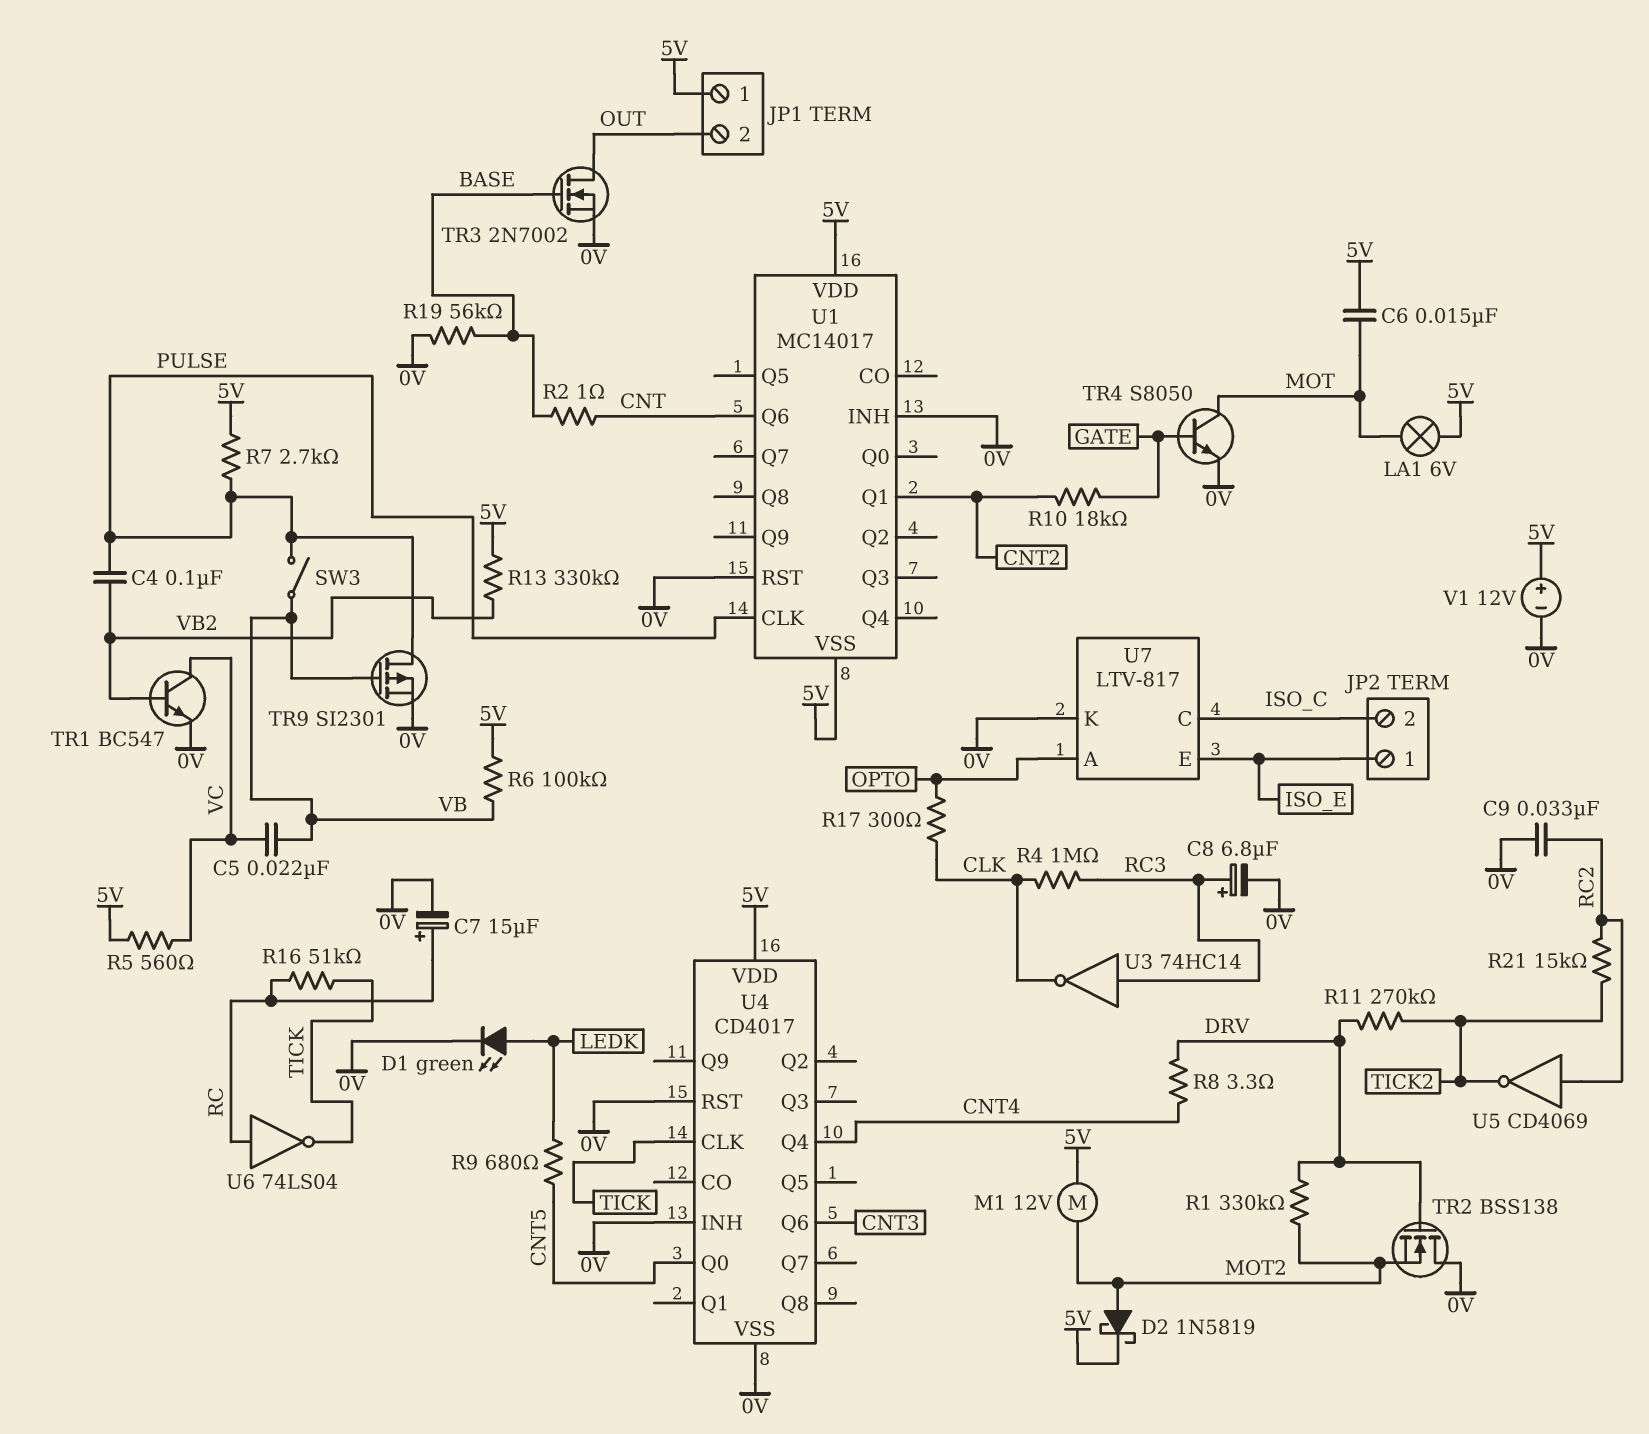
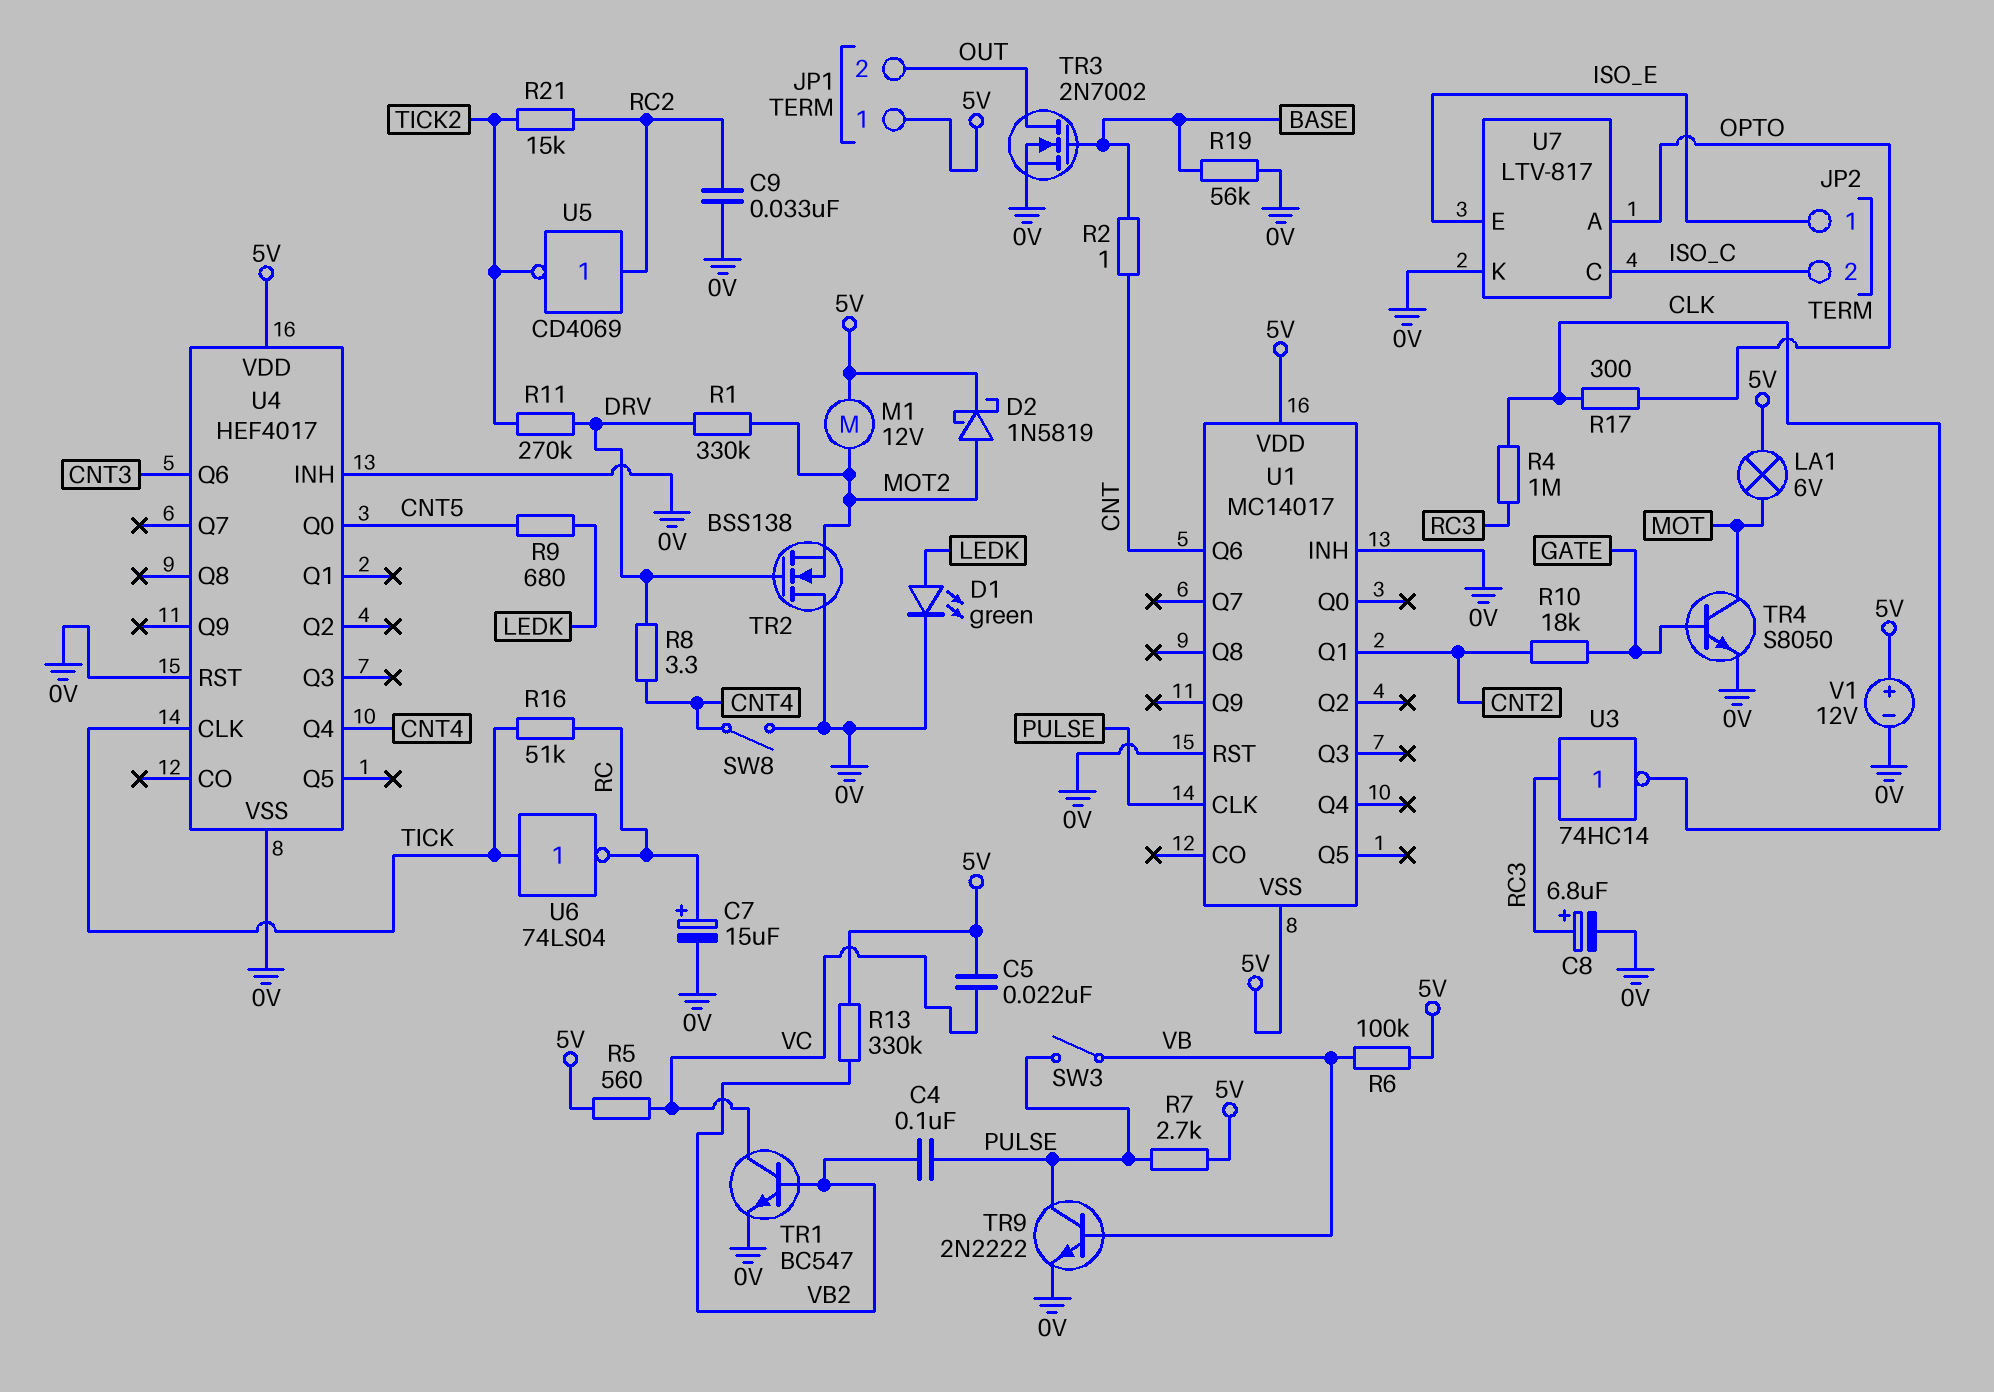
C5: 22nF (VB, VC) -> 22nF (5V, VC)
C6: 15nF (5V, MOT) -> none
SW8: none -> switch (0V, CNT4)
TR9: PMOS SI2301 (G VB, D PULSE, S 0V) -> NPN 2N2222 (B VB, C PULSE, E 0V)
U4: CD4017 -> HEF4017
U6: NOT 74LS04 (in RC, out TICK) -> NOT 74LS04 (in TICK, out RC)

